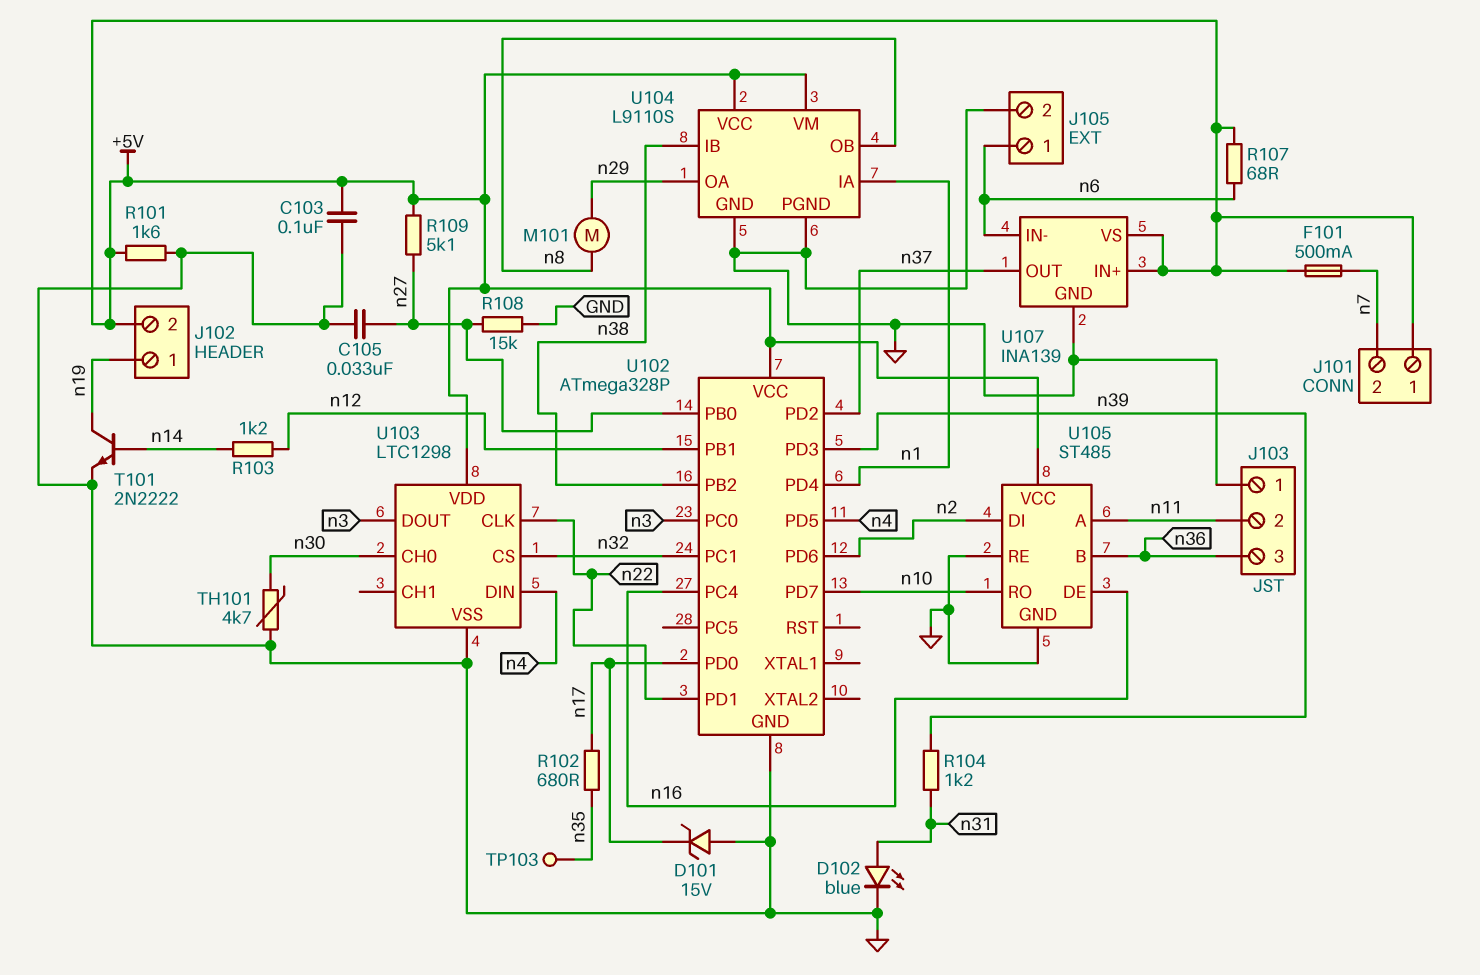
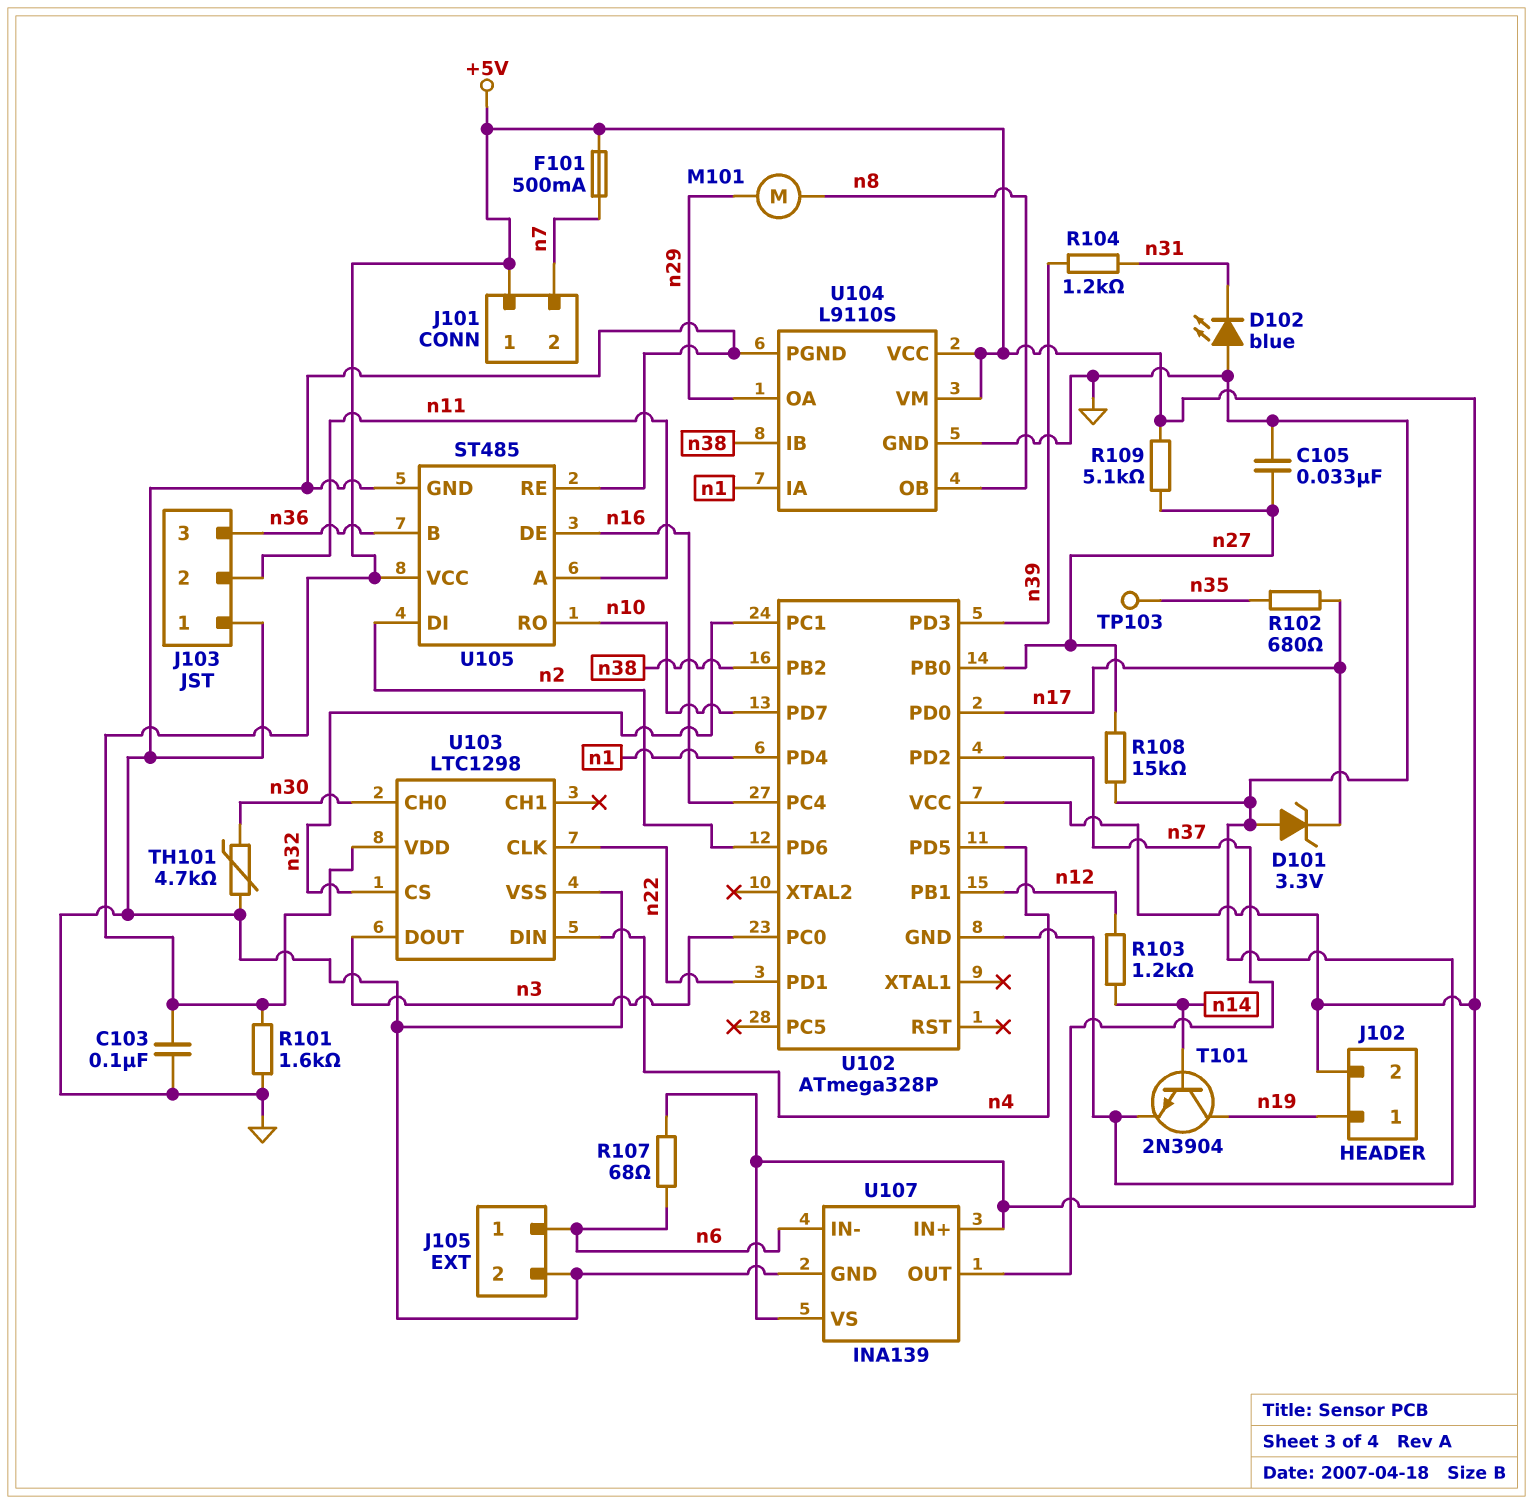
D101: zener 15V (A GND, K n17) -> zener 3.3V (A GND, K n17)
D102: LED blue (A n31, K GND) -> LED blue (A GND, K n31)
T101: NPN 2N2222 (B n14, C n19, E GND) -> NPN 2N3904 (B n14, C n19, E GND)

